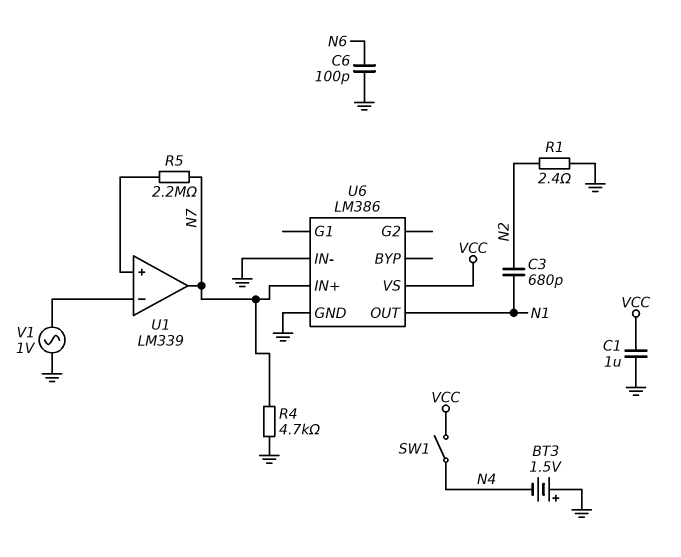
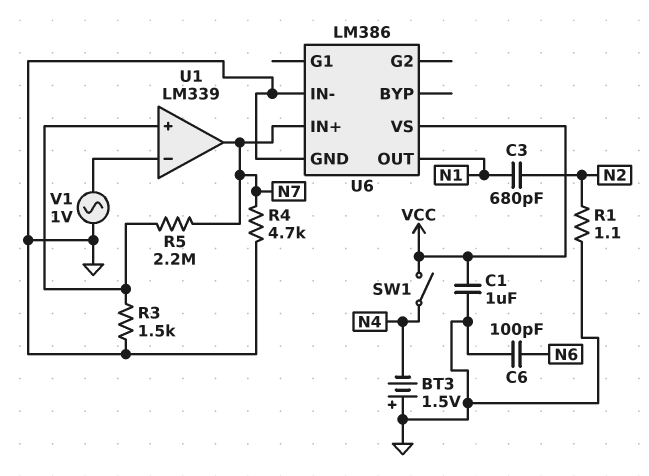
R1: 2.4 (GND, N2) -> 1.1 (GND, N2)
R3: none -> 1.5k (GND, U1/in+)

